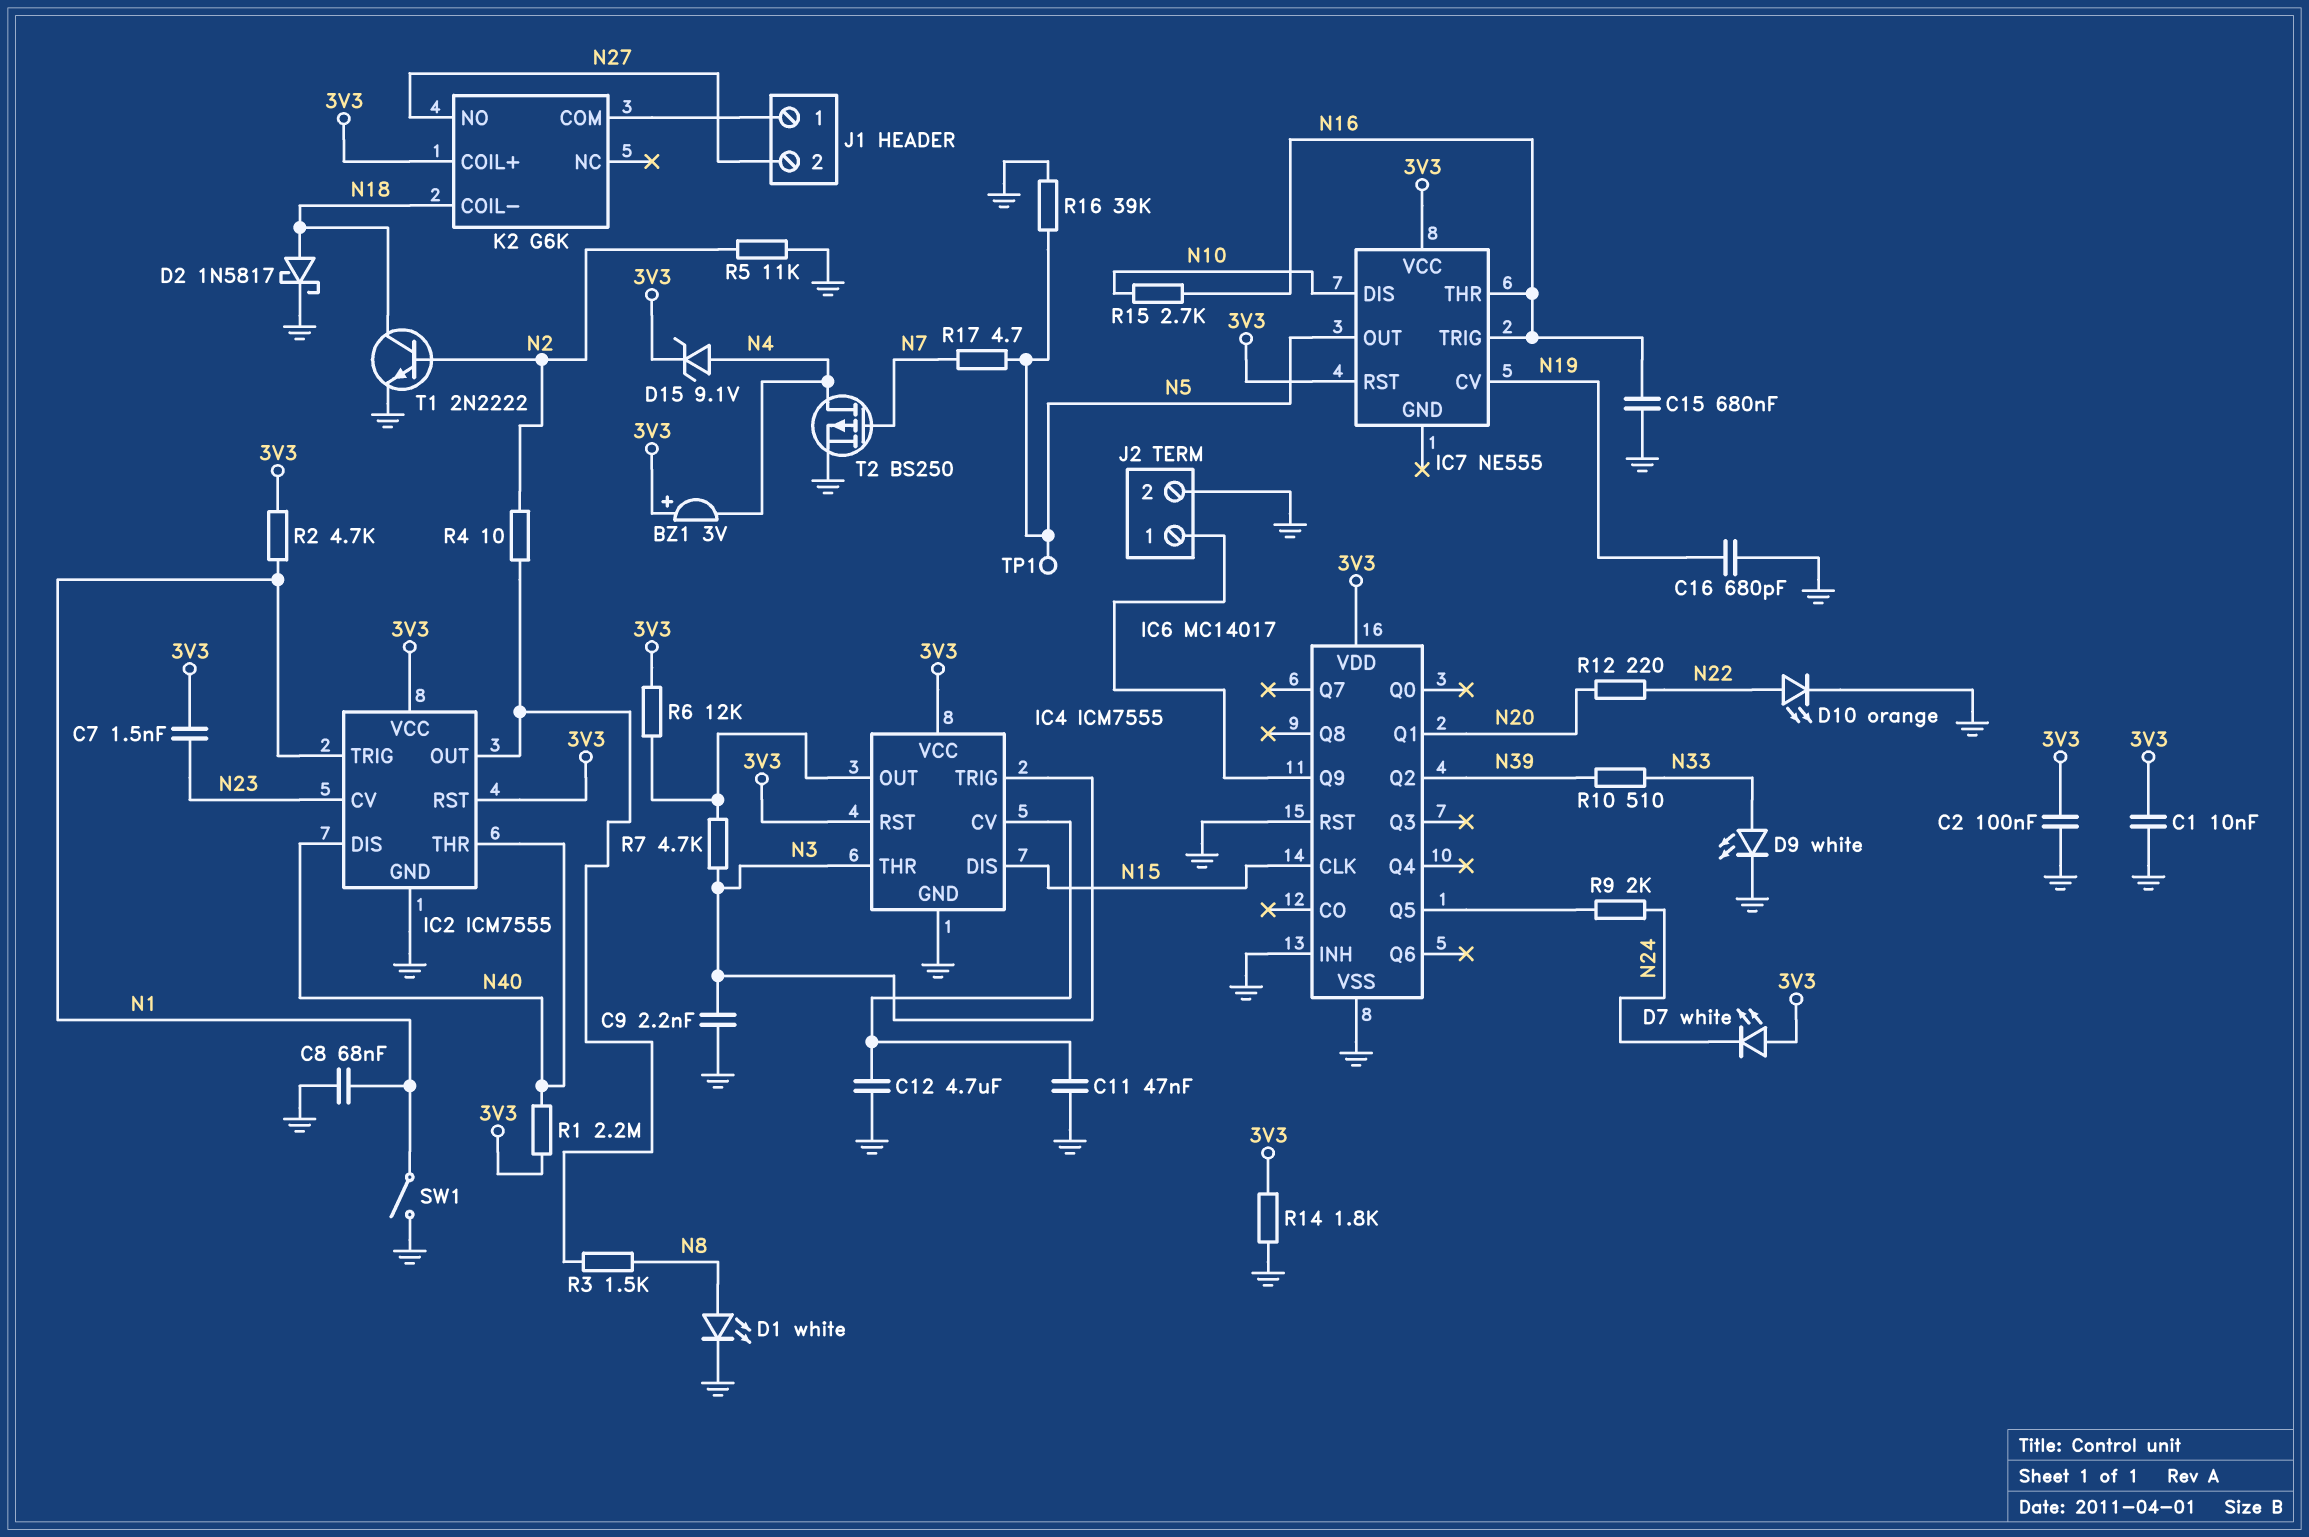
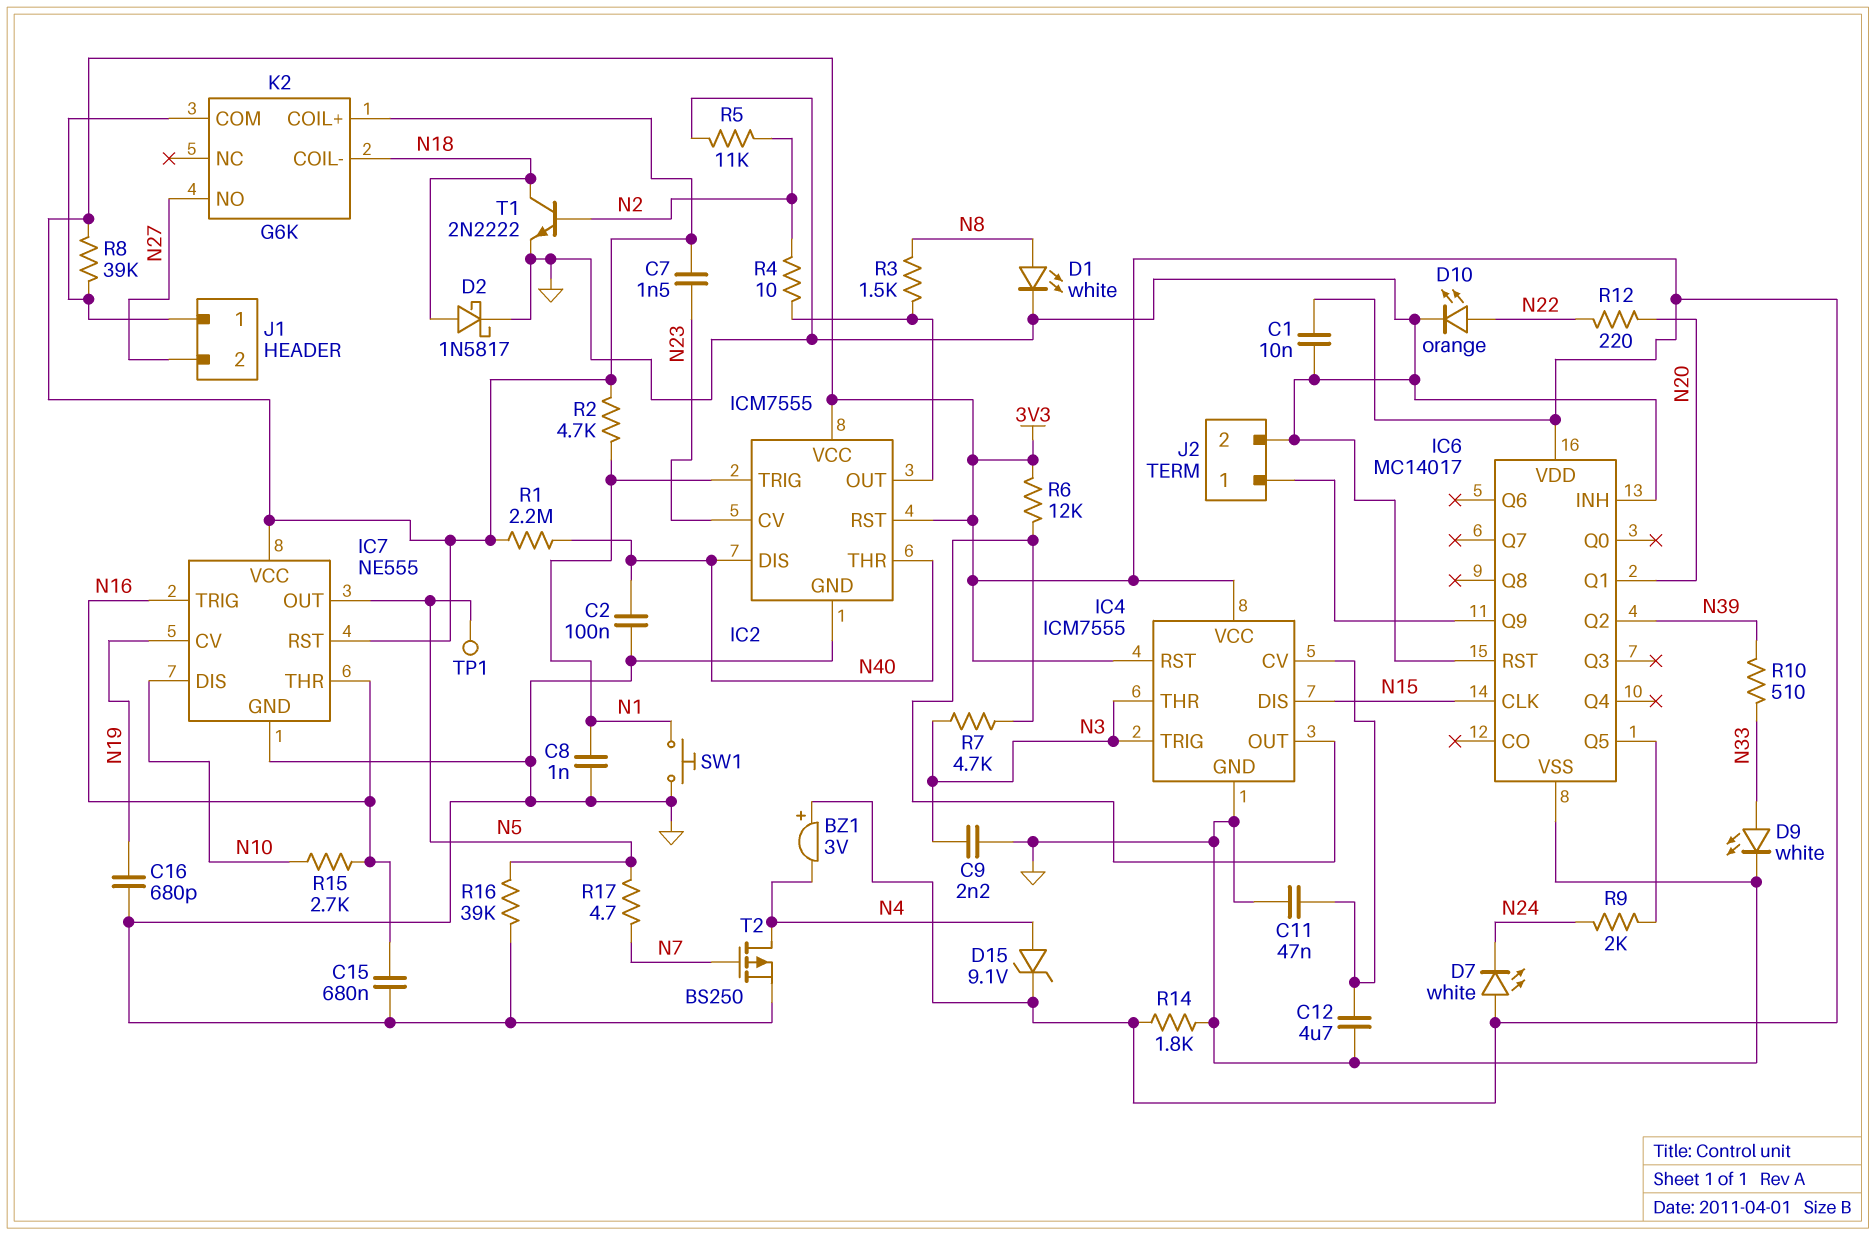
C2: 100nF (3V3, GND) -> 100nF (GND, N40)
C8: 68nF (GND, N1) -> 1nF (GND, N1)
IC7 pin GND: none -> GND
R8: none -> 39k (3V3, J1/1)
SW1: switch (GND, N1) -> button (GND, N1)

